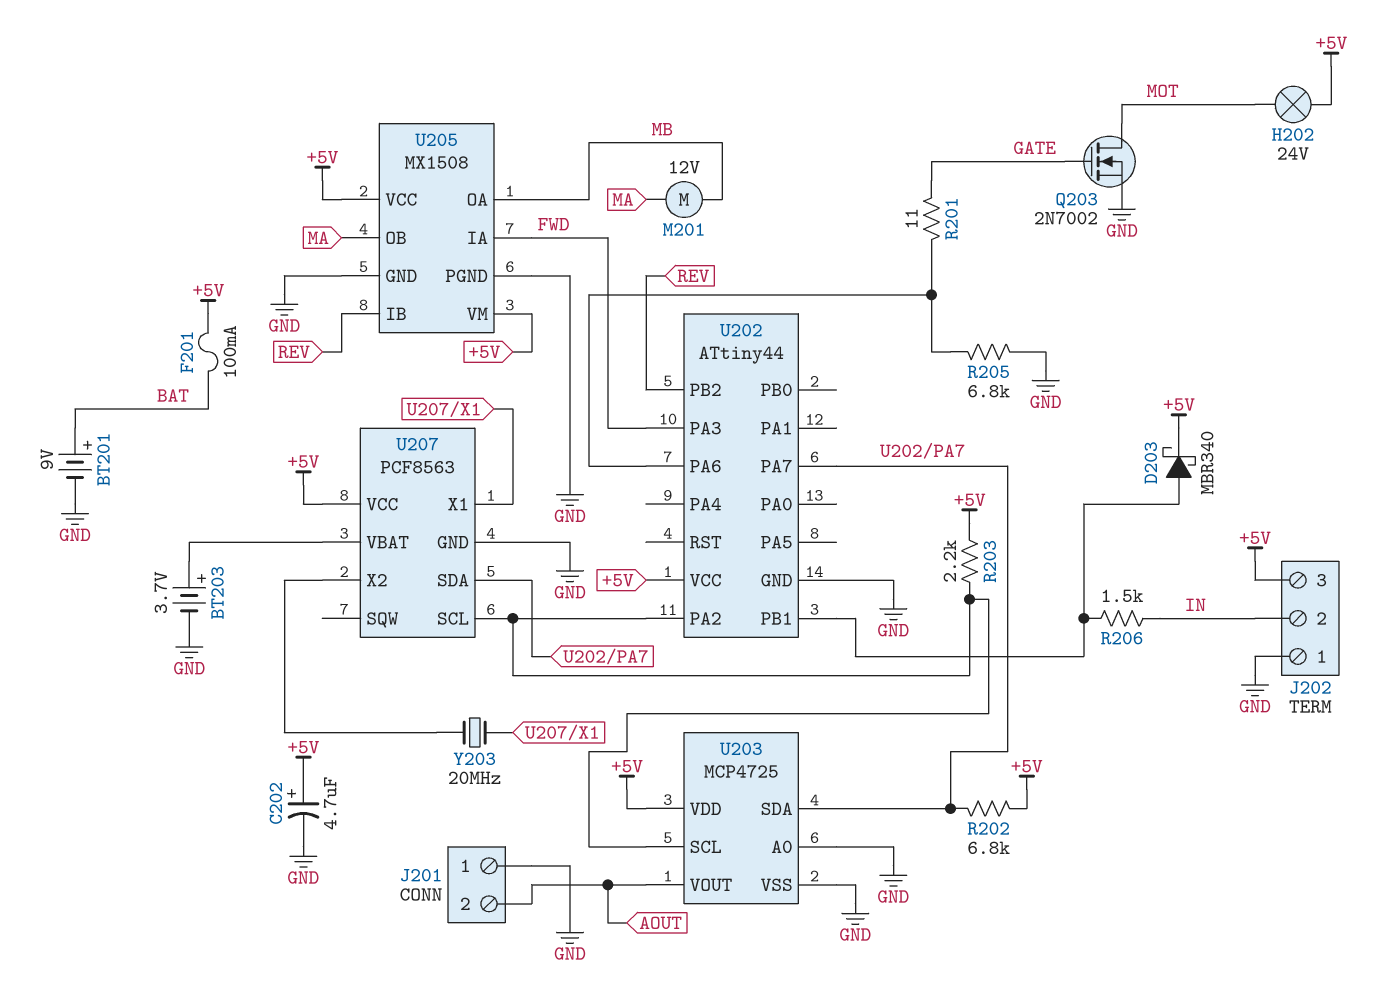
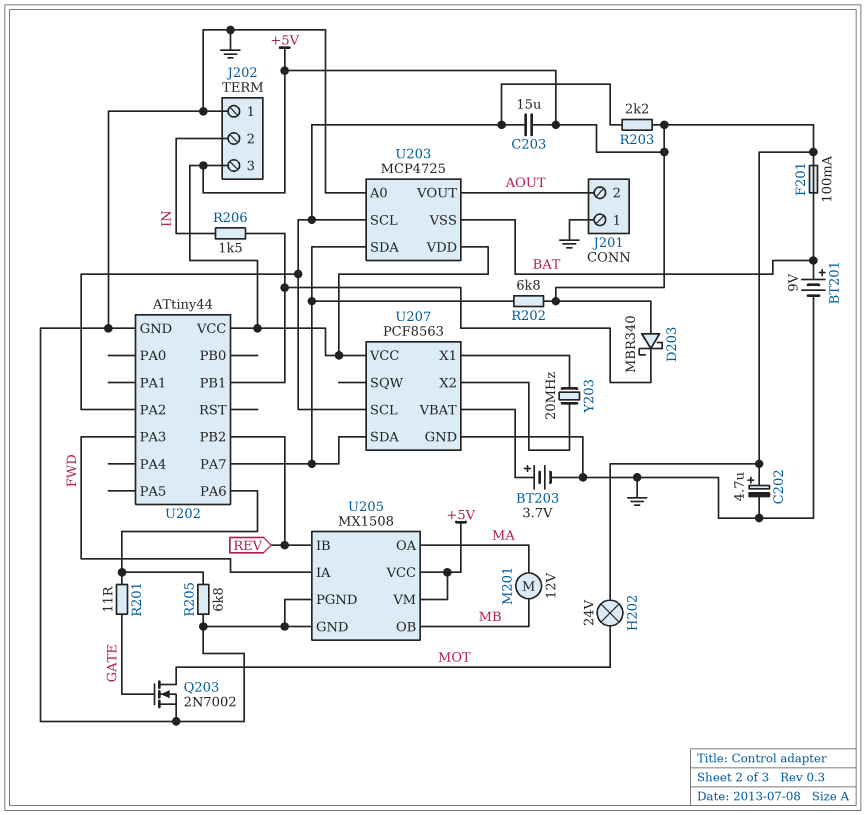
C203: none -> 15uF (+5V, U202/PA2)
D203: schottky MBR340 (A U202/PB1, K +5V) -> schottky MBR340 (A +5V, K U202/PB1)
U203 pin VSS: GND -> BAT
U205 pin OA: MB -> MA
U205 pin OB: MA -> MB

